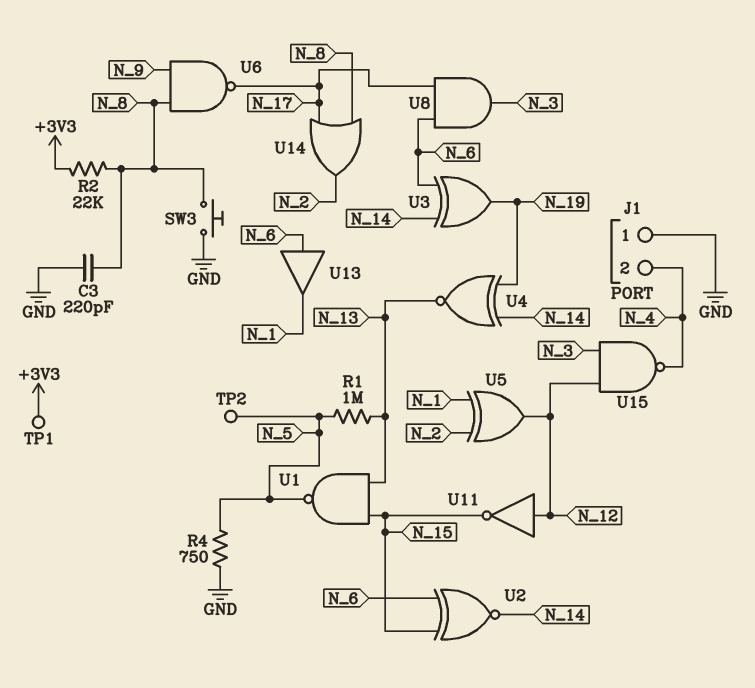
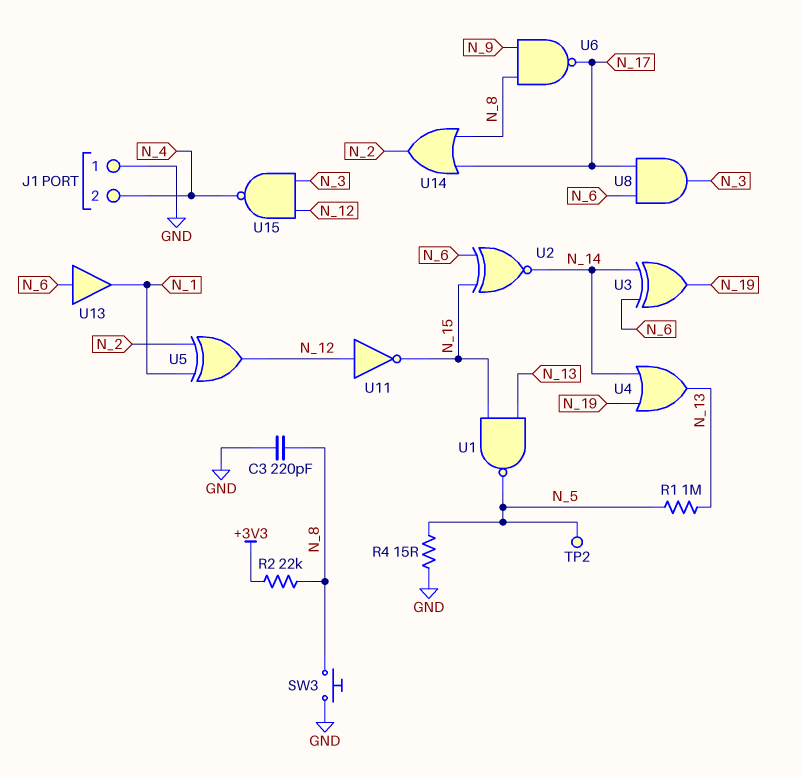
R4: 750 (GND, N_5) -> 15 (GND, N_5)
TP1: test point (+3V3) -> none
U4: XNOR (in N_14, in N_19, out N_13) -> OR (in N_14, in N_19, out N_13)

